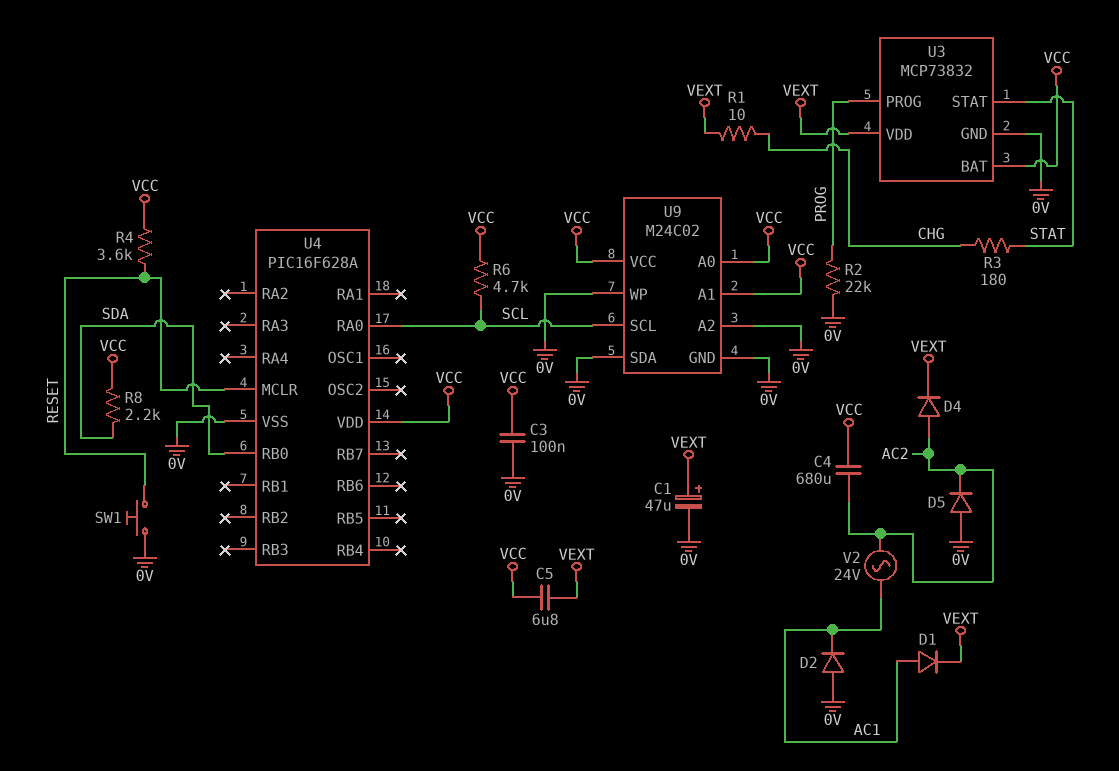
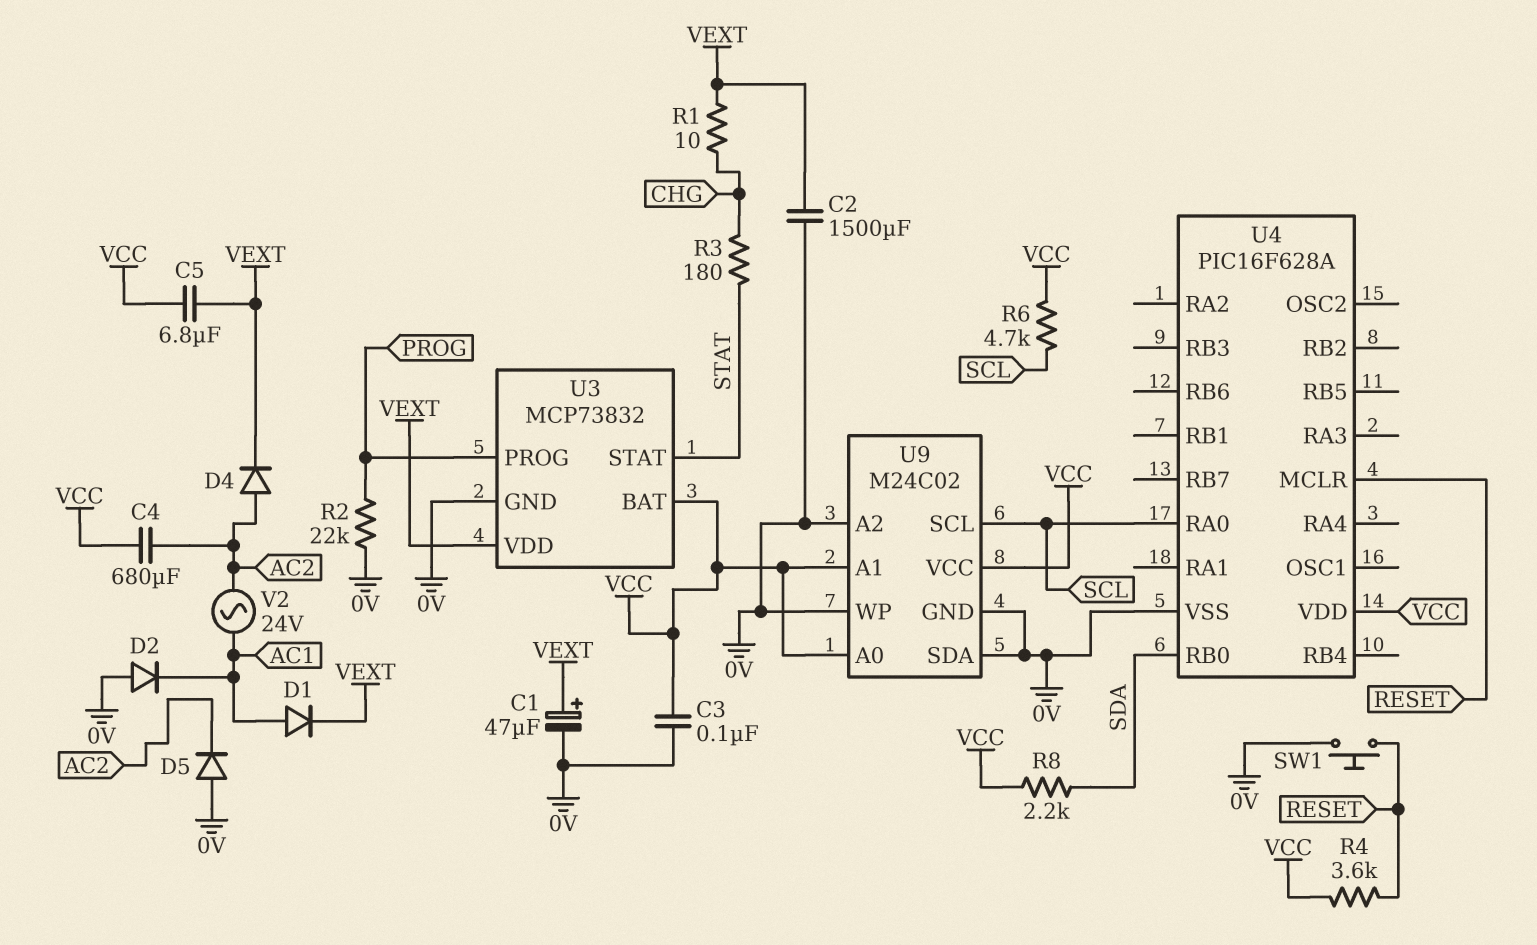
C2: none -> 1500uF (0V, VEXT)

